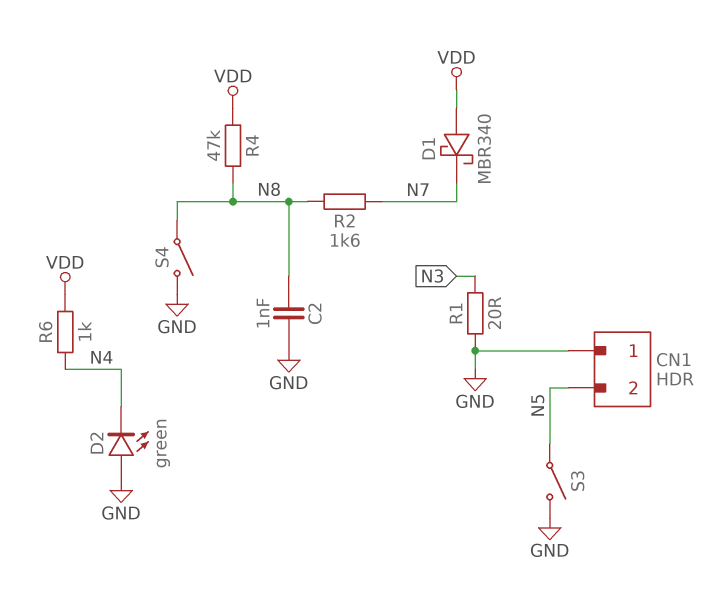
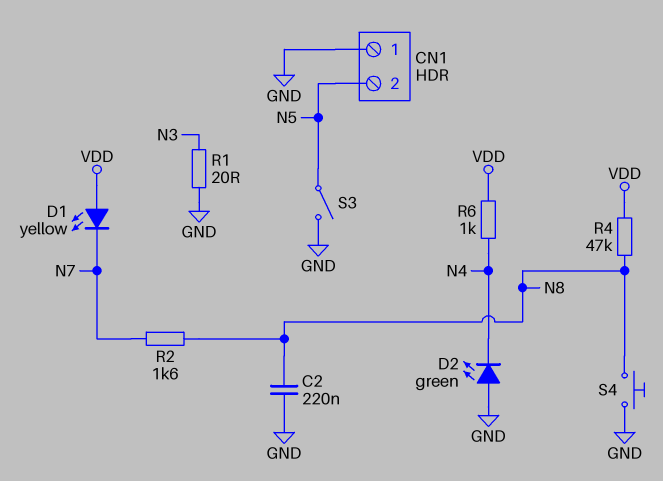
C2: 1nF (GND, N8) -> 220nF (GND, N8)
D1: schottky MBR340 (A VDD, K N7) -> LED yellow (A VDD, K N7)
S4: switch (GND, N8) -> button (GND, N8)

